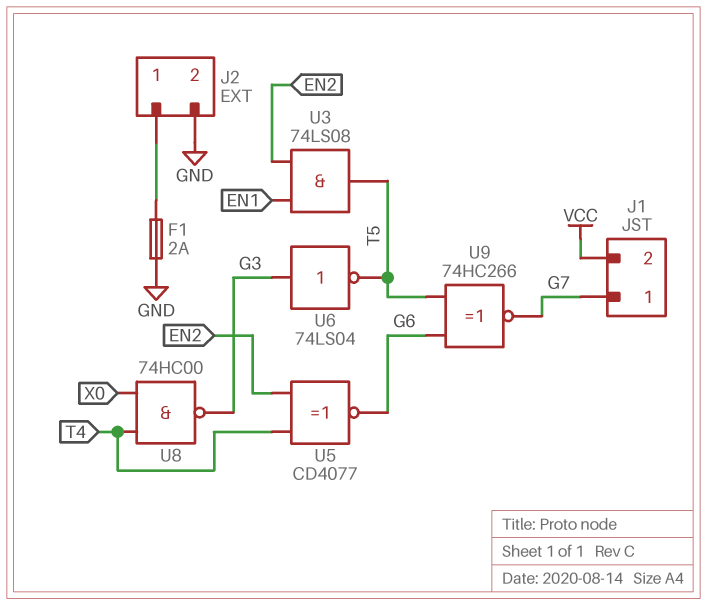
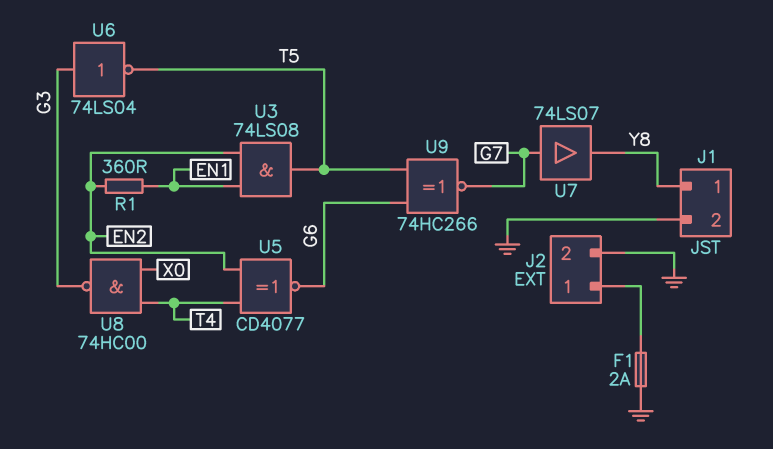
J1 pin 1: G7 -> Y8
J1 pin 2: VCC -> GND
R1: none -> 360 (EN1, EN2)
U7: none -> buffer 74LS07 (in G7, out Y8)

